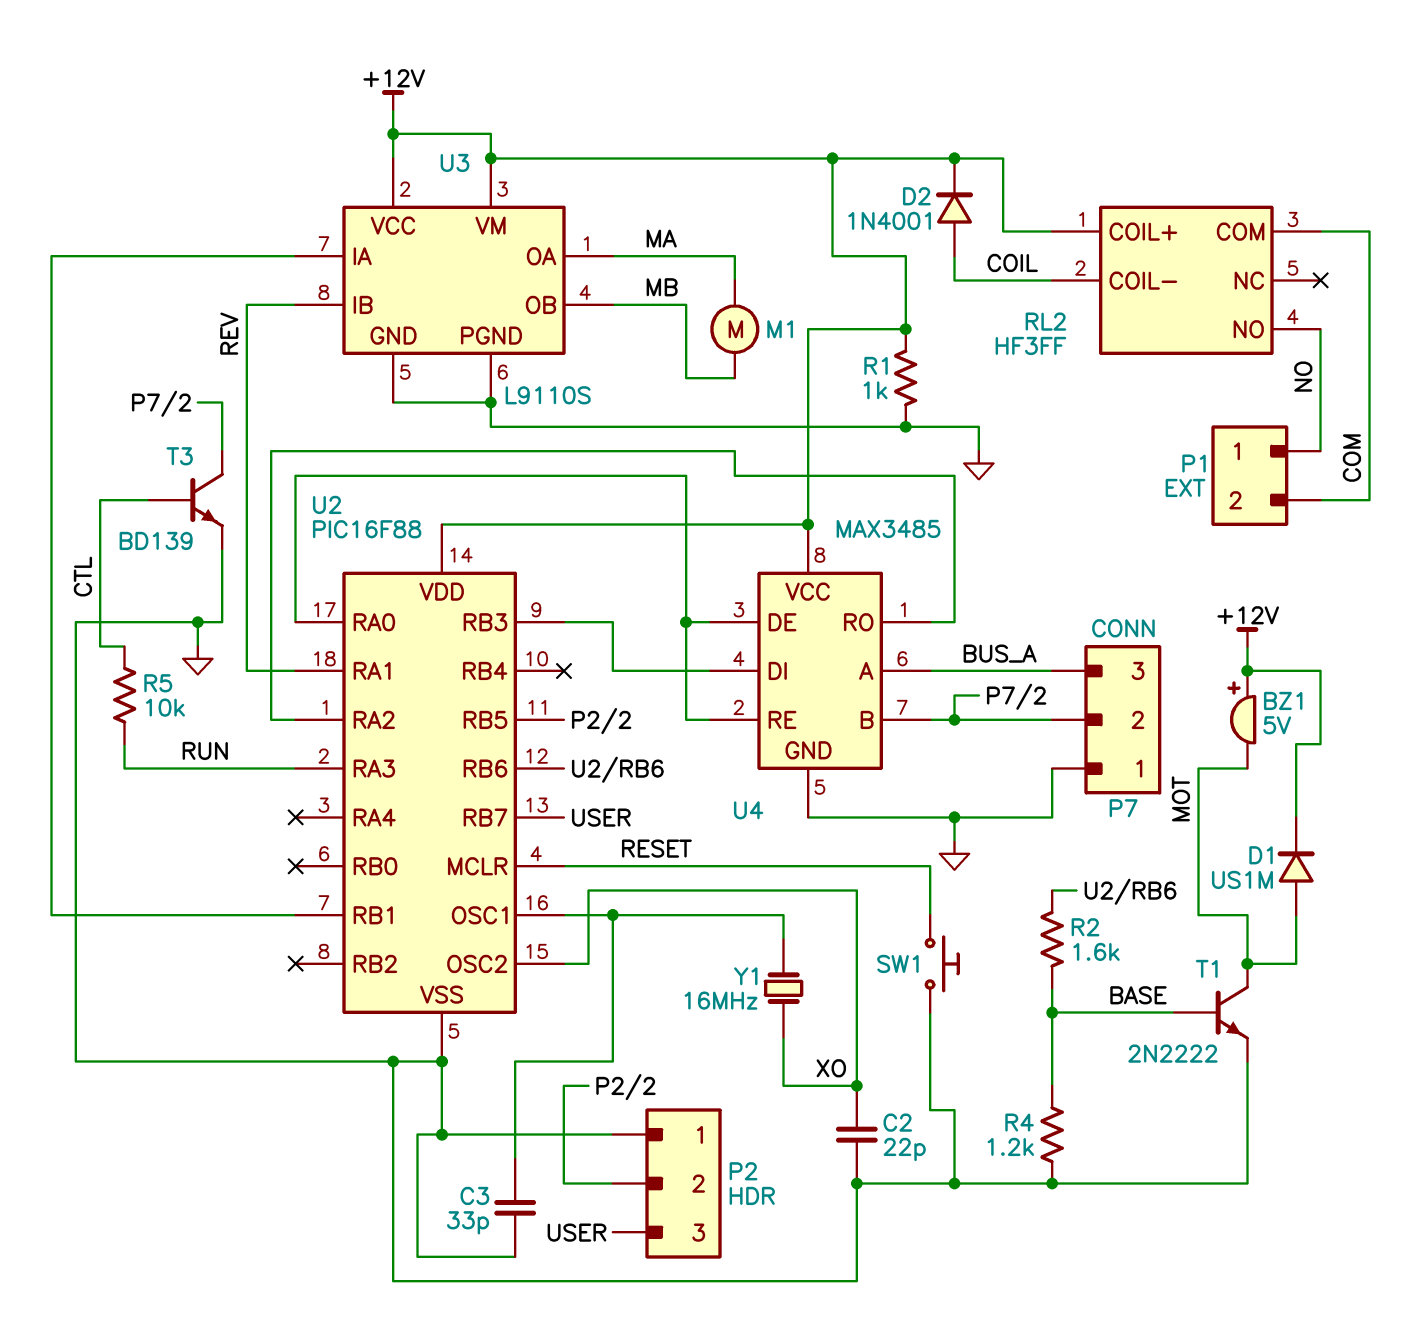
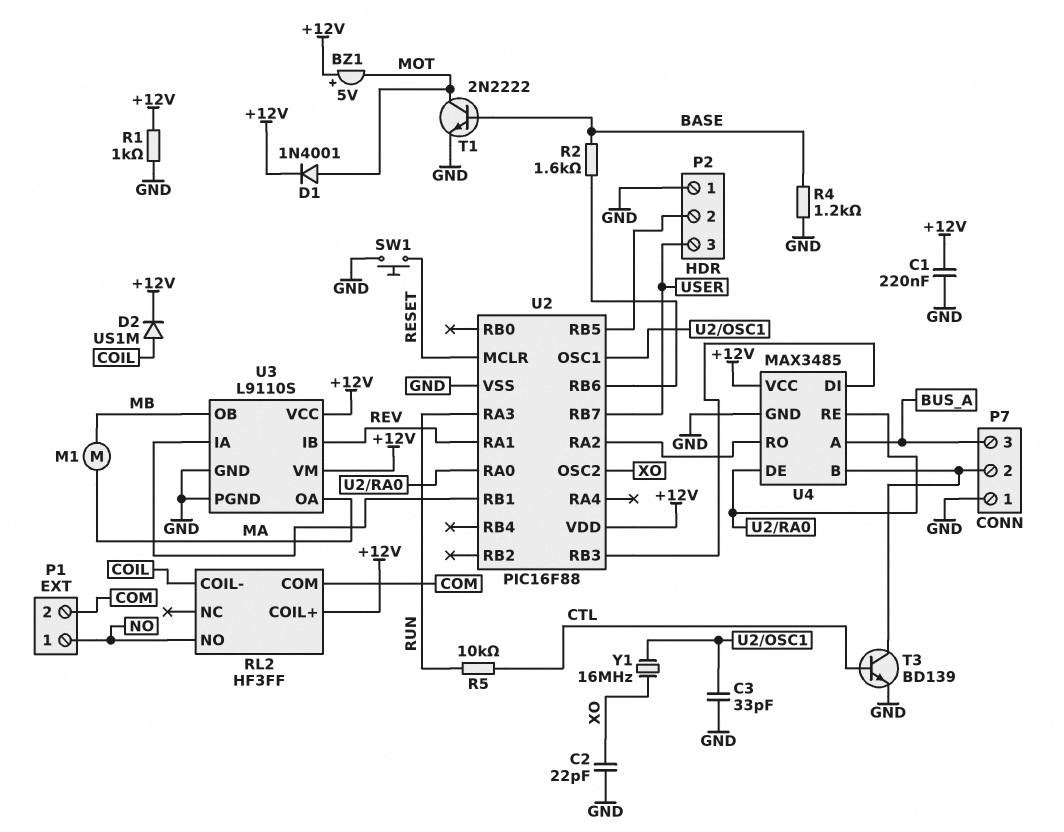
C1: none -> 220nF (+12V, GND)
D1: diode US1M (A MOT, K +12V) -> diode 1N4001 (A MOT, K +12V)
D2: diode 1N4001 (A COIL, K +12V) -> diode US1M (A COIL, K +12V)

